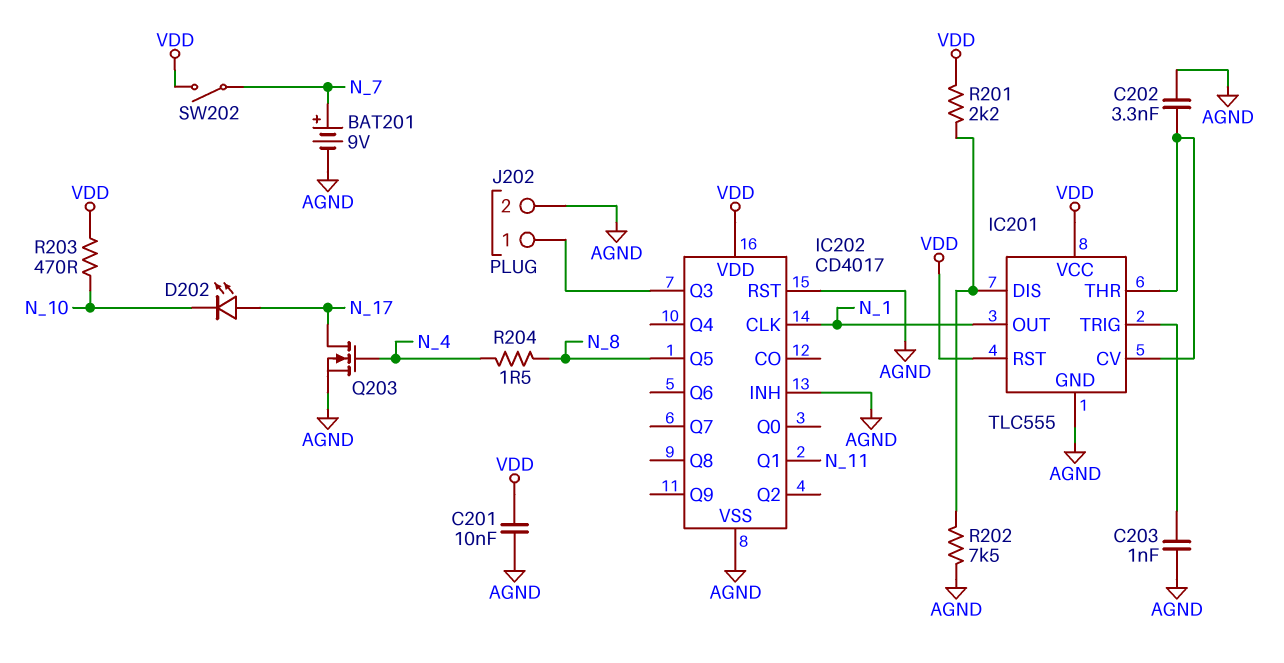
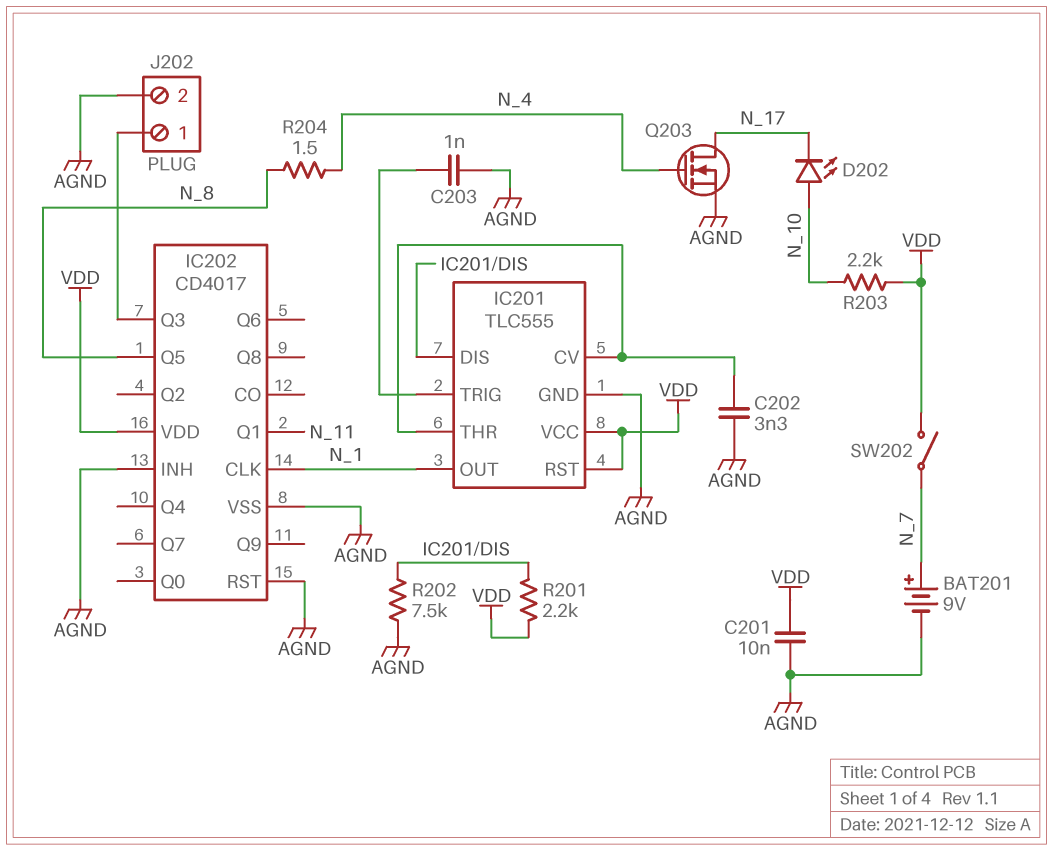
D202: LED (A N_17, K N_10) -> LED (A N_10, K N_17)
R203: 470 (N_10, VDD) -> 2.2k (N_10, VDD)

